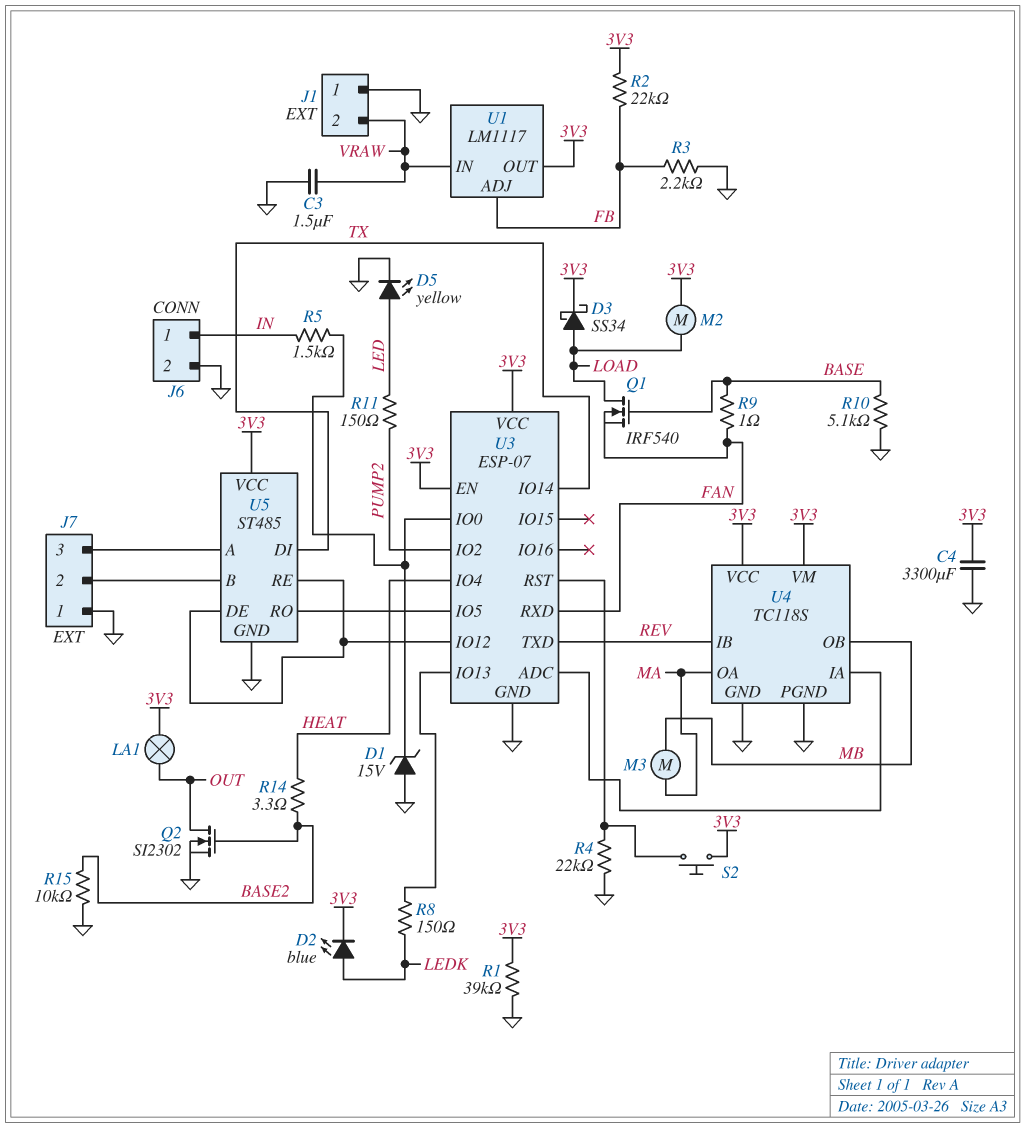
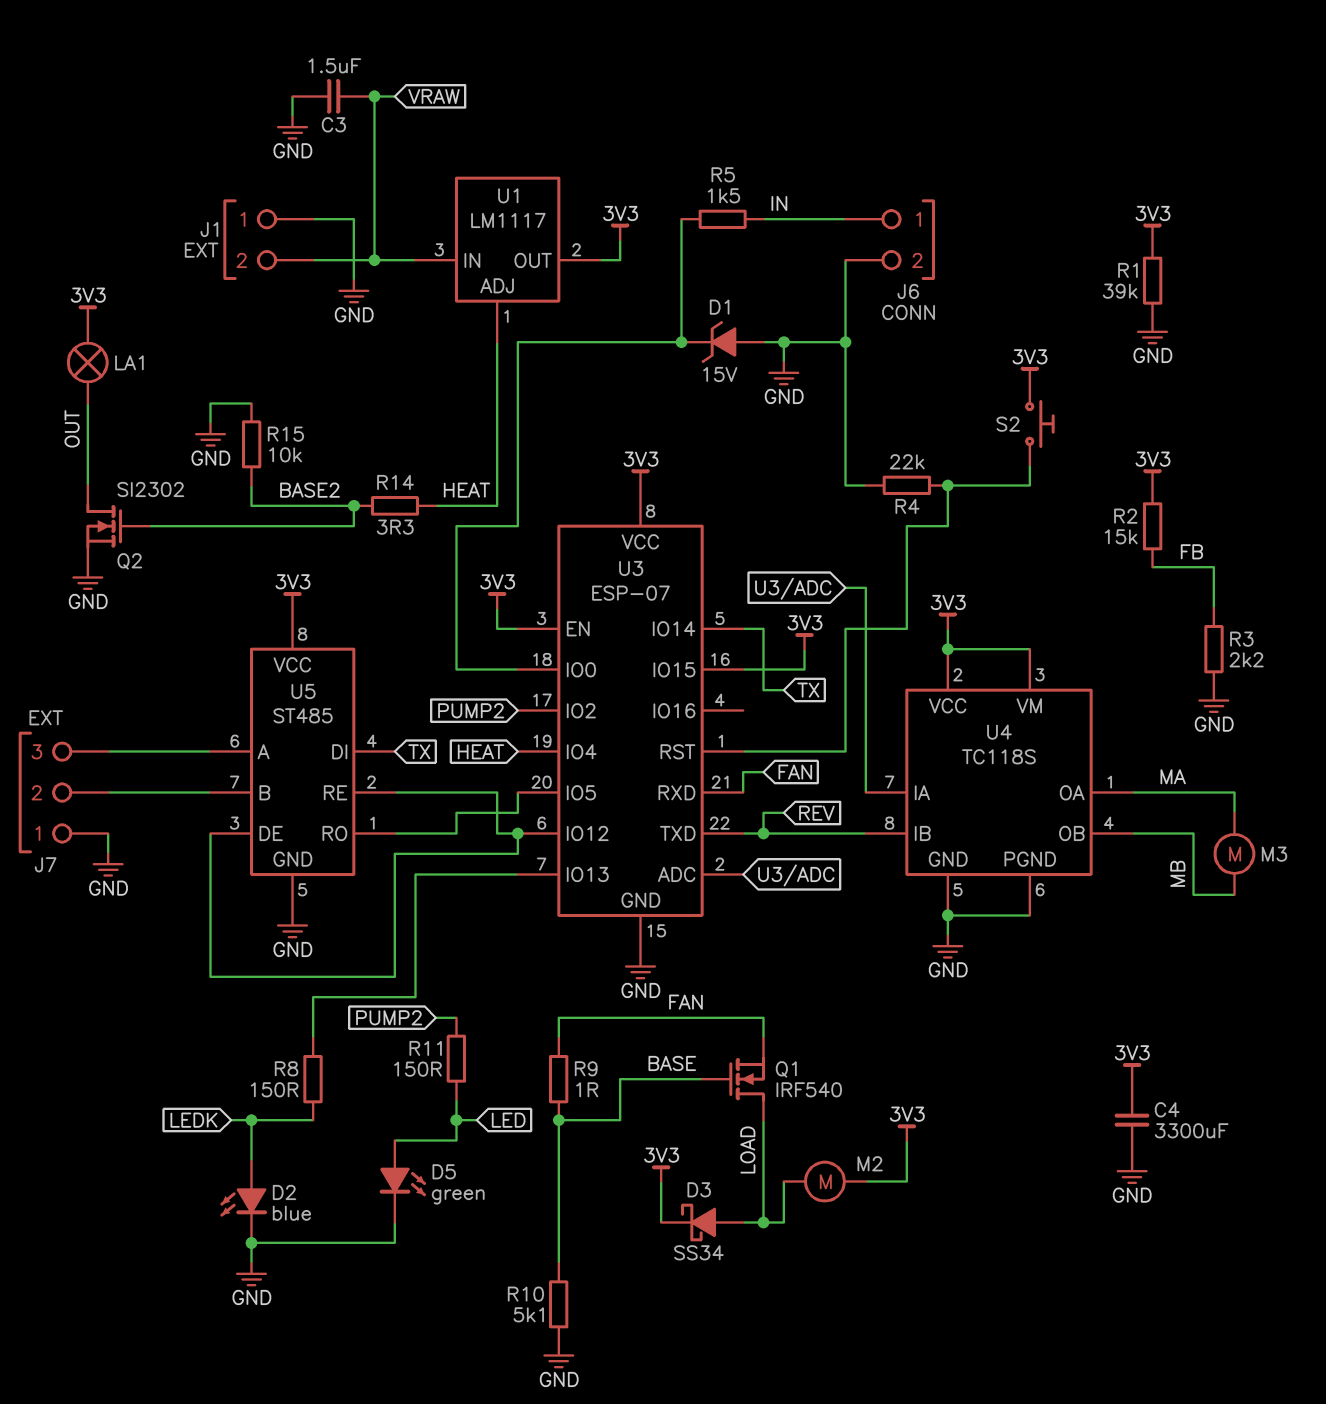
D2: LED blue (A LEDK, K 3V3) -> LED blue (A LEDK, K GND)
D5: LED yellow (A LED, K GND) -> LED green (A LED, K GND)
R2: 22k (3V3, FB) -> 15k (3V3, FB)
U1 pin ADJ: FB -> HEAT
U3 pin IO15: none -> 3V3

